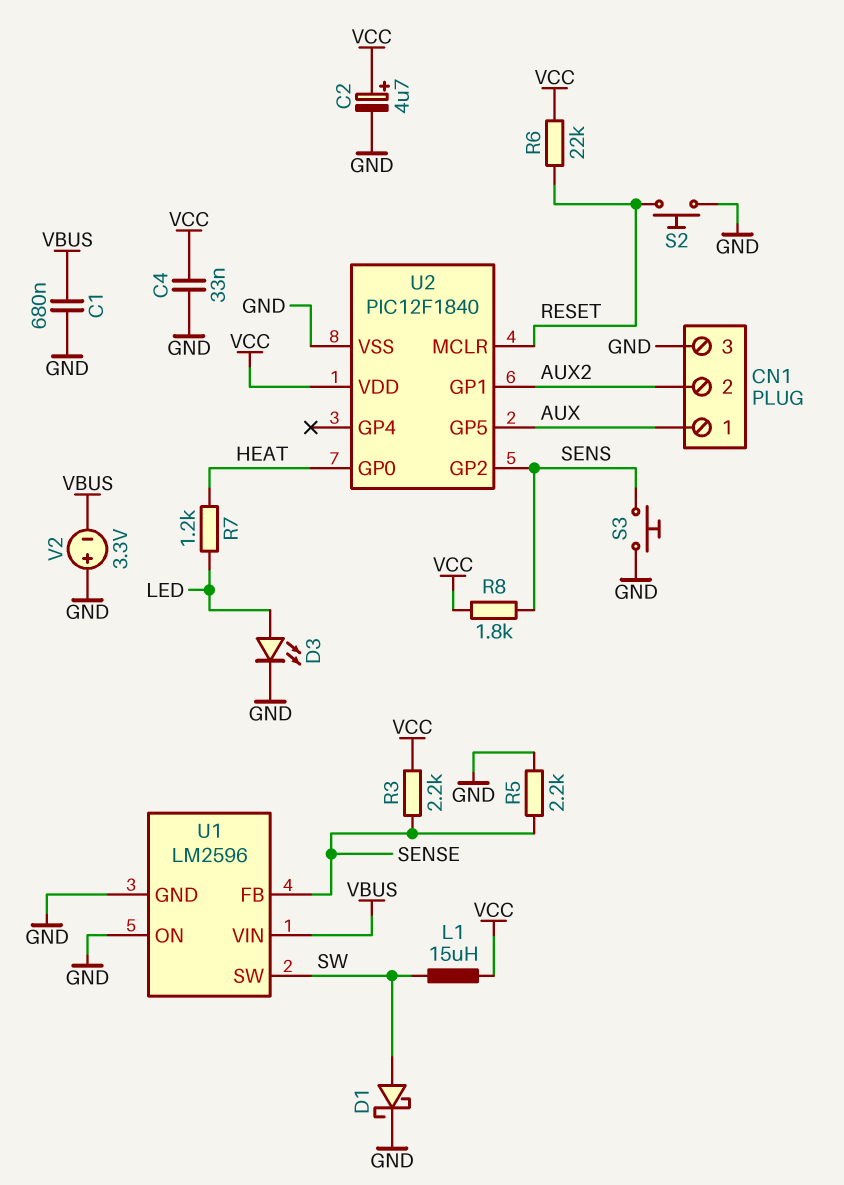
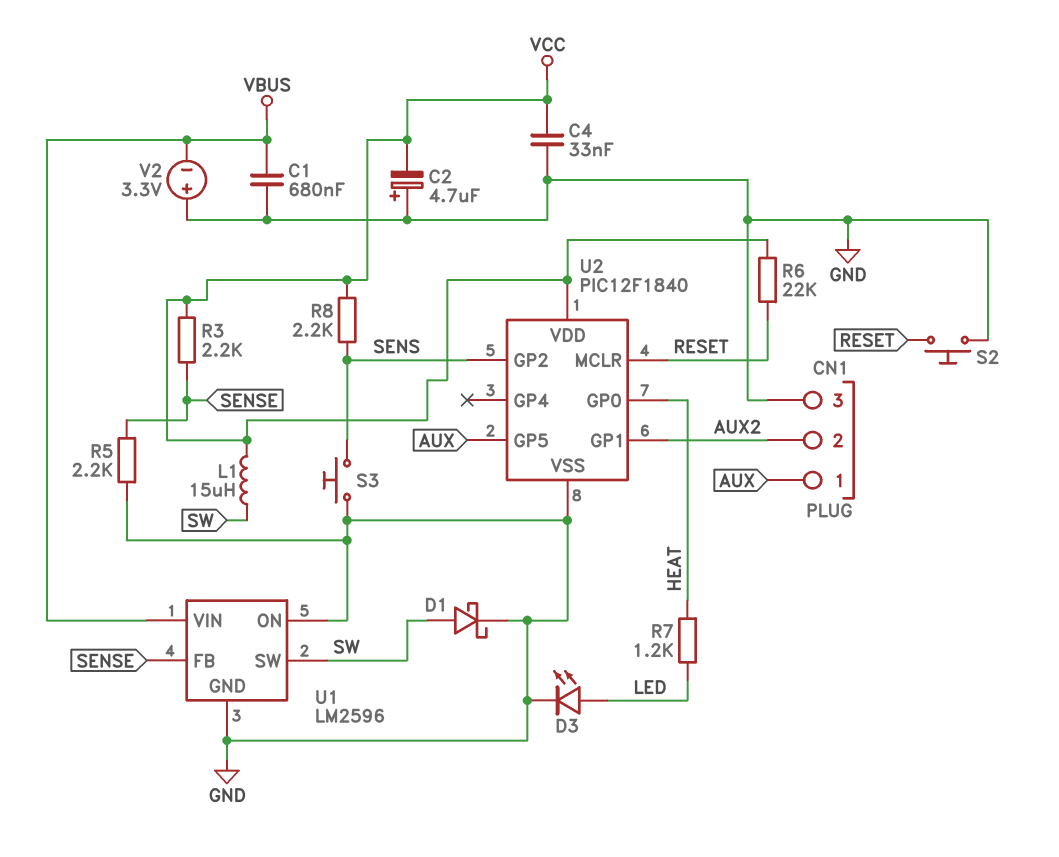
C2: 4.7uF (plus VCC, minus GND) -> 4.7uF (plus GND, minus VCC)
R8: 1.8k (SENS, VCC) -> 2.2k (SENS, VCC)

